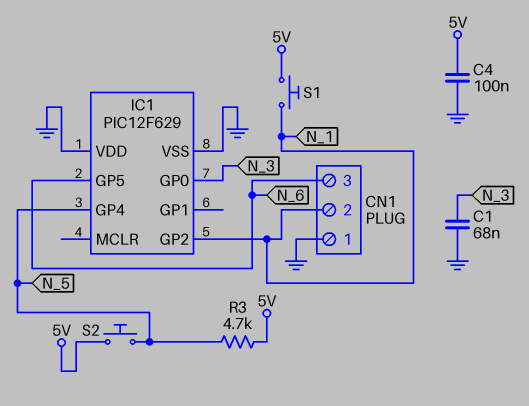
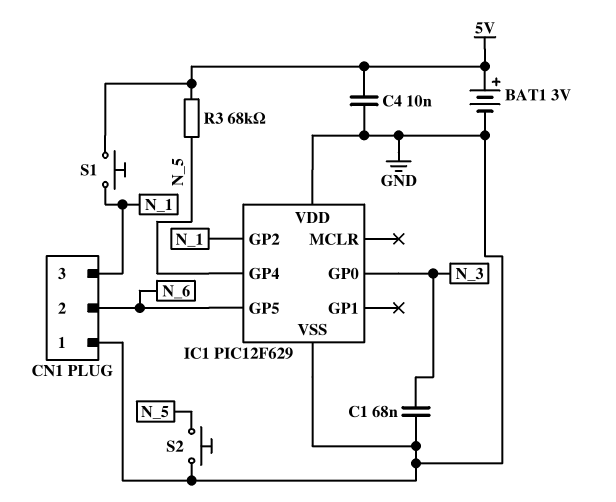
BAT1: none -> 3V (plus 5V, minus GND)
C4: 100nF (5V, GND) -> 10nF (5V, GND)
CN1 pin 2: N_1 -> N_6
CN1 pin 3: N_6 -> N_1
R3: 4.7k (5V, N_5) -> 68k (5V, N_5)
S2: button (5V, N_5) -> button (GND, N_5)

